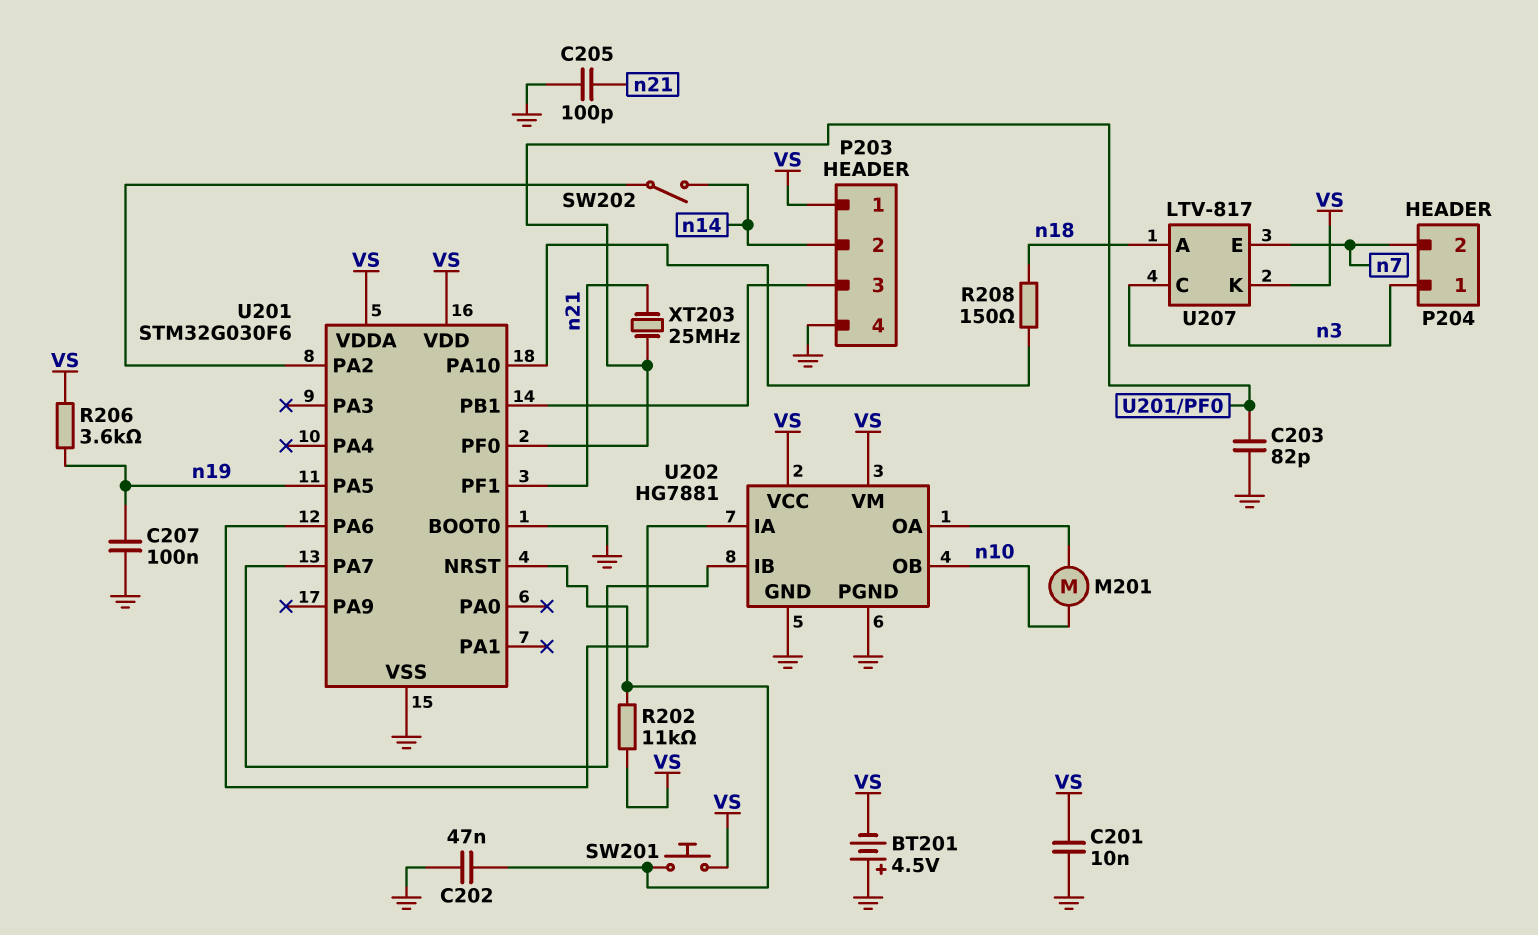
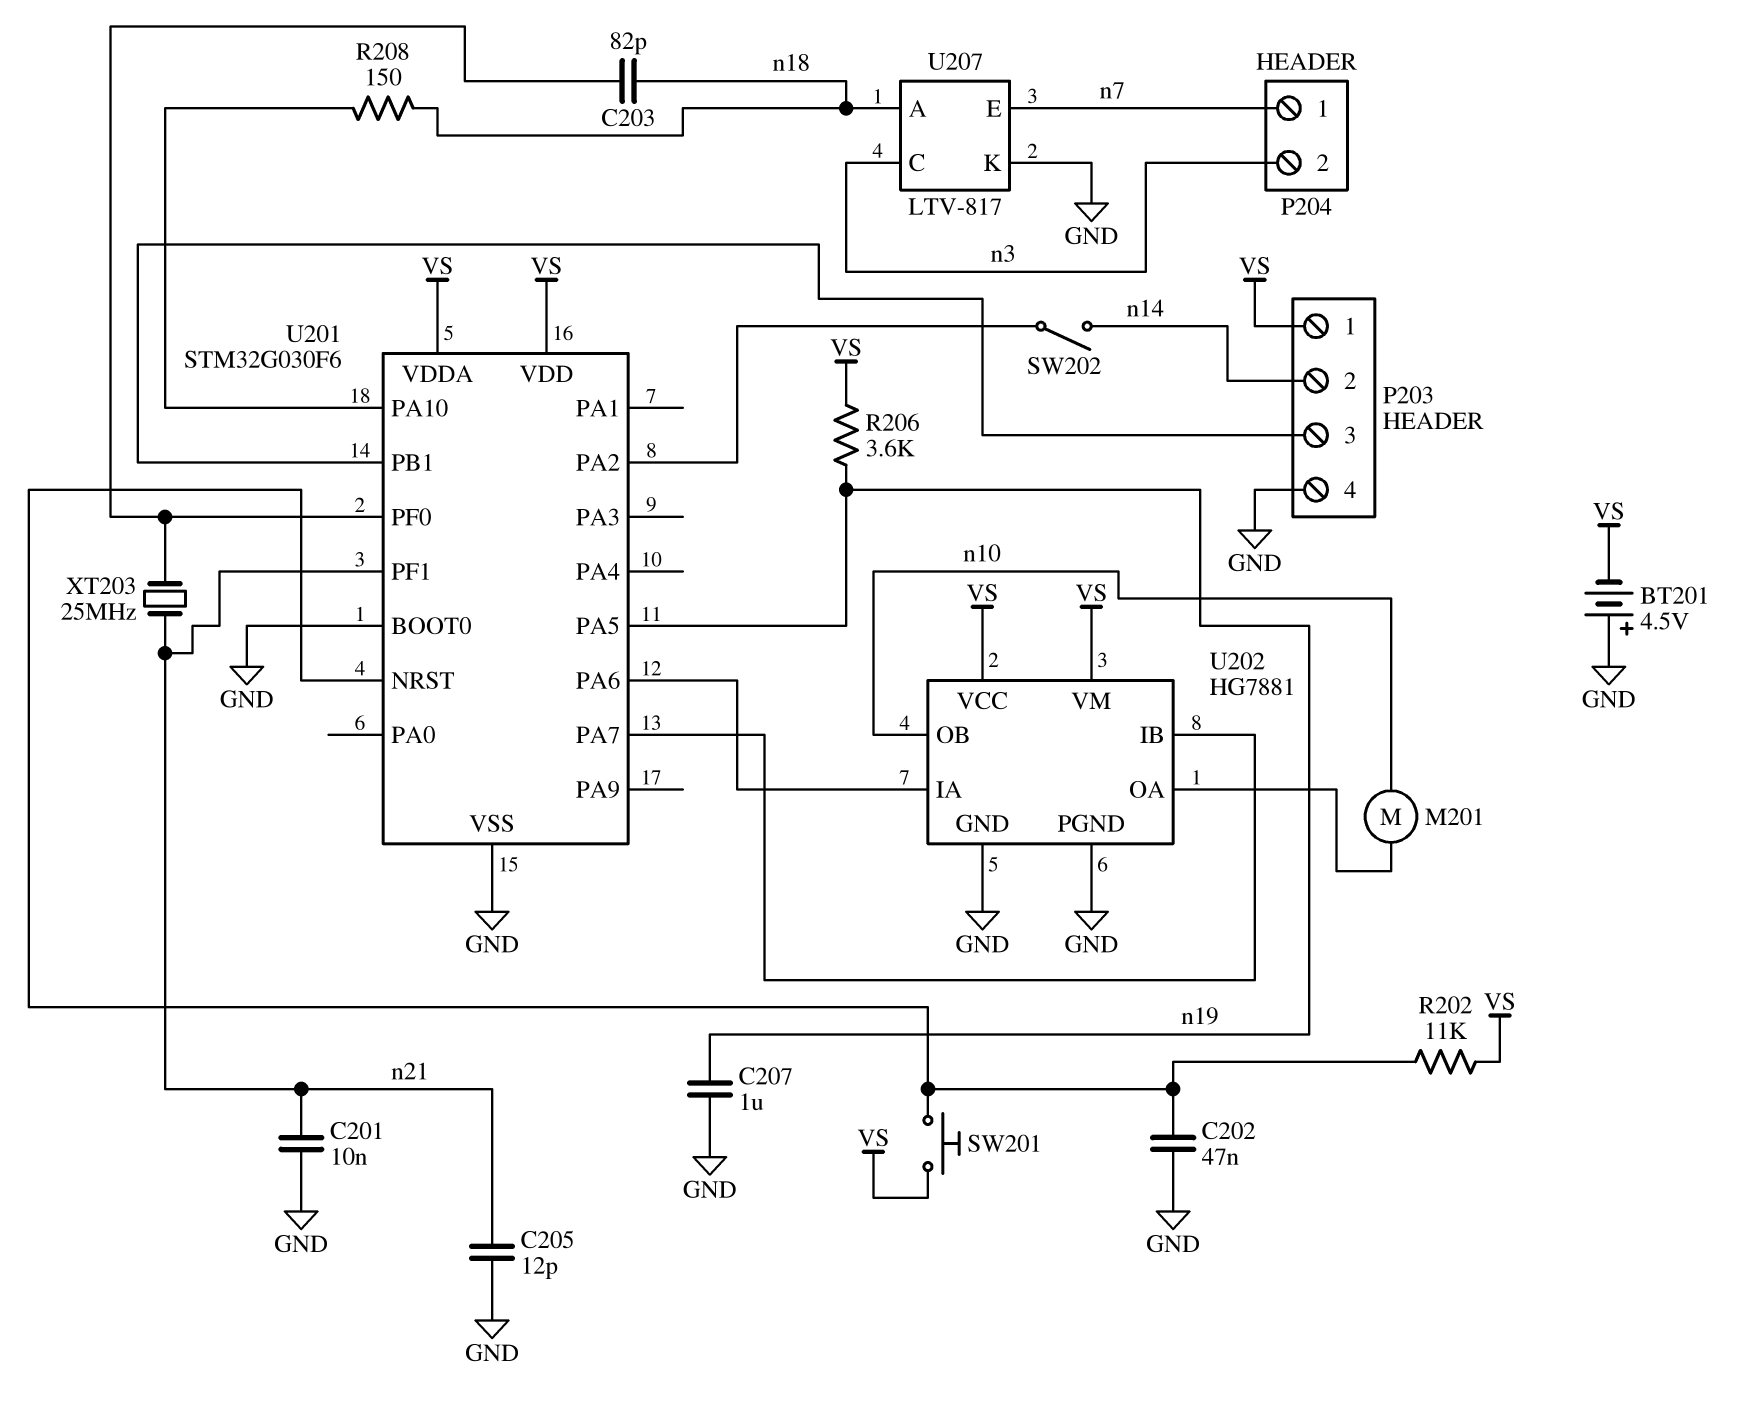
C201: 10nF (GND, VS) -> 10nF (GND, n21)
C203: 82pF (GND, U201/PF0) -> 82pF (U201/PF0, n18)
C205: 100pF (GND, n21) -> 12pF (GND, n21)
C207: 100nF (GND, n19) -> 1uF (GND, n19)
P204 pin 1: n3 -> n7
P204 pin 2: n7 -> n3
U207 pin K: VS -> GND

